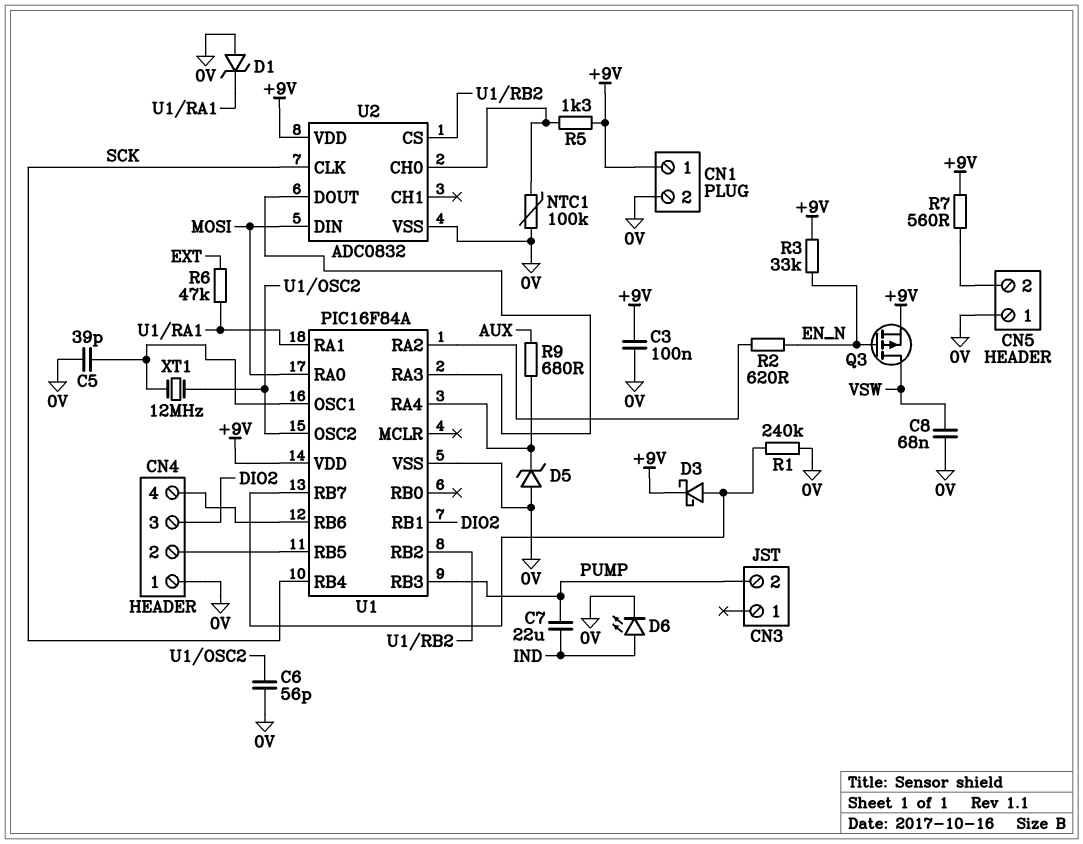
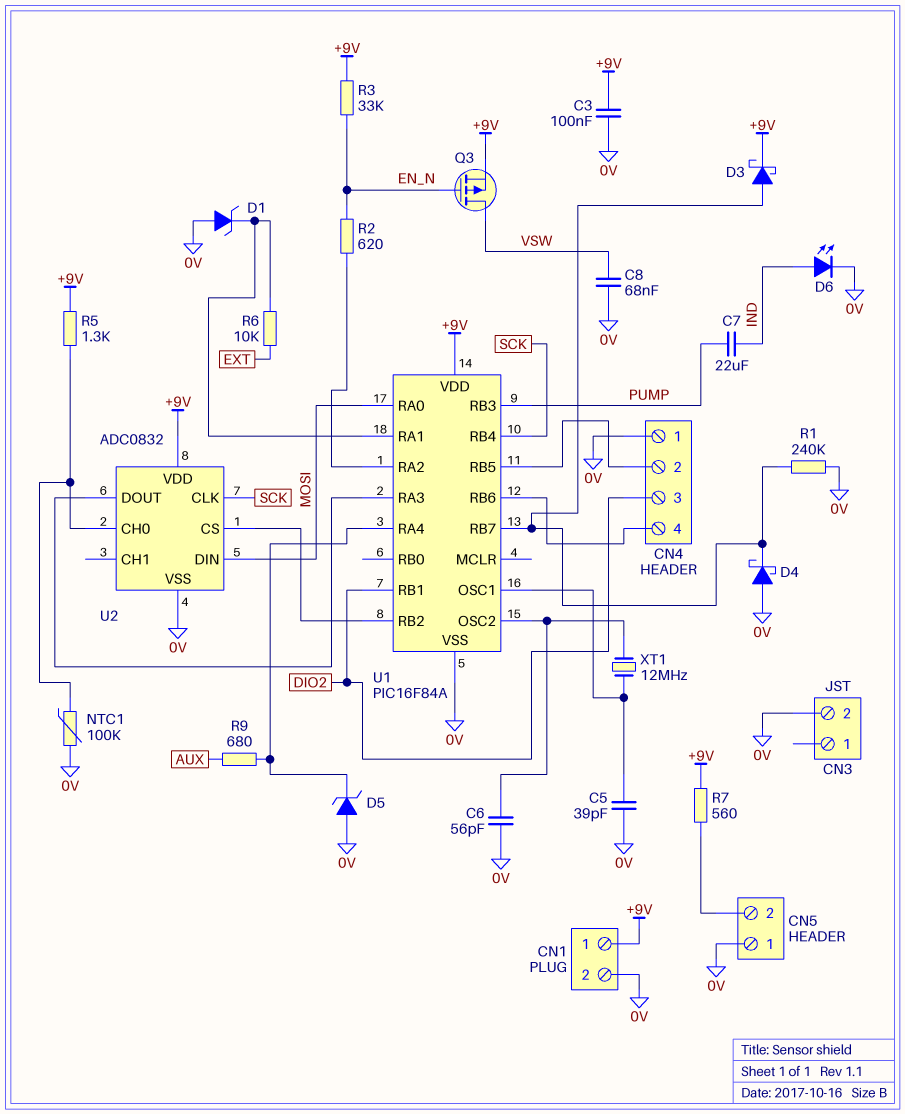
CN3 pin 2: PUMP -> 0V
D4: none -> schottky (A 0V, K U1/RB7)
R6: 47k (EXT, U1/RA1) -> 10k (EXT, U1/RA1)

